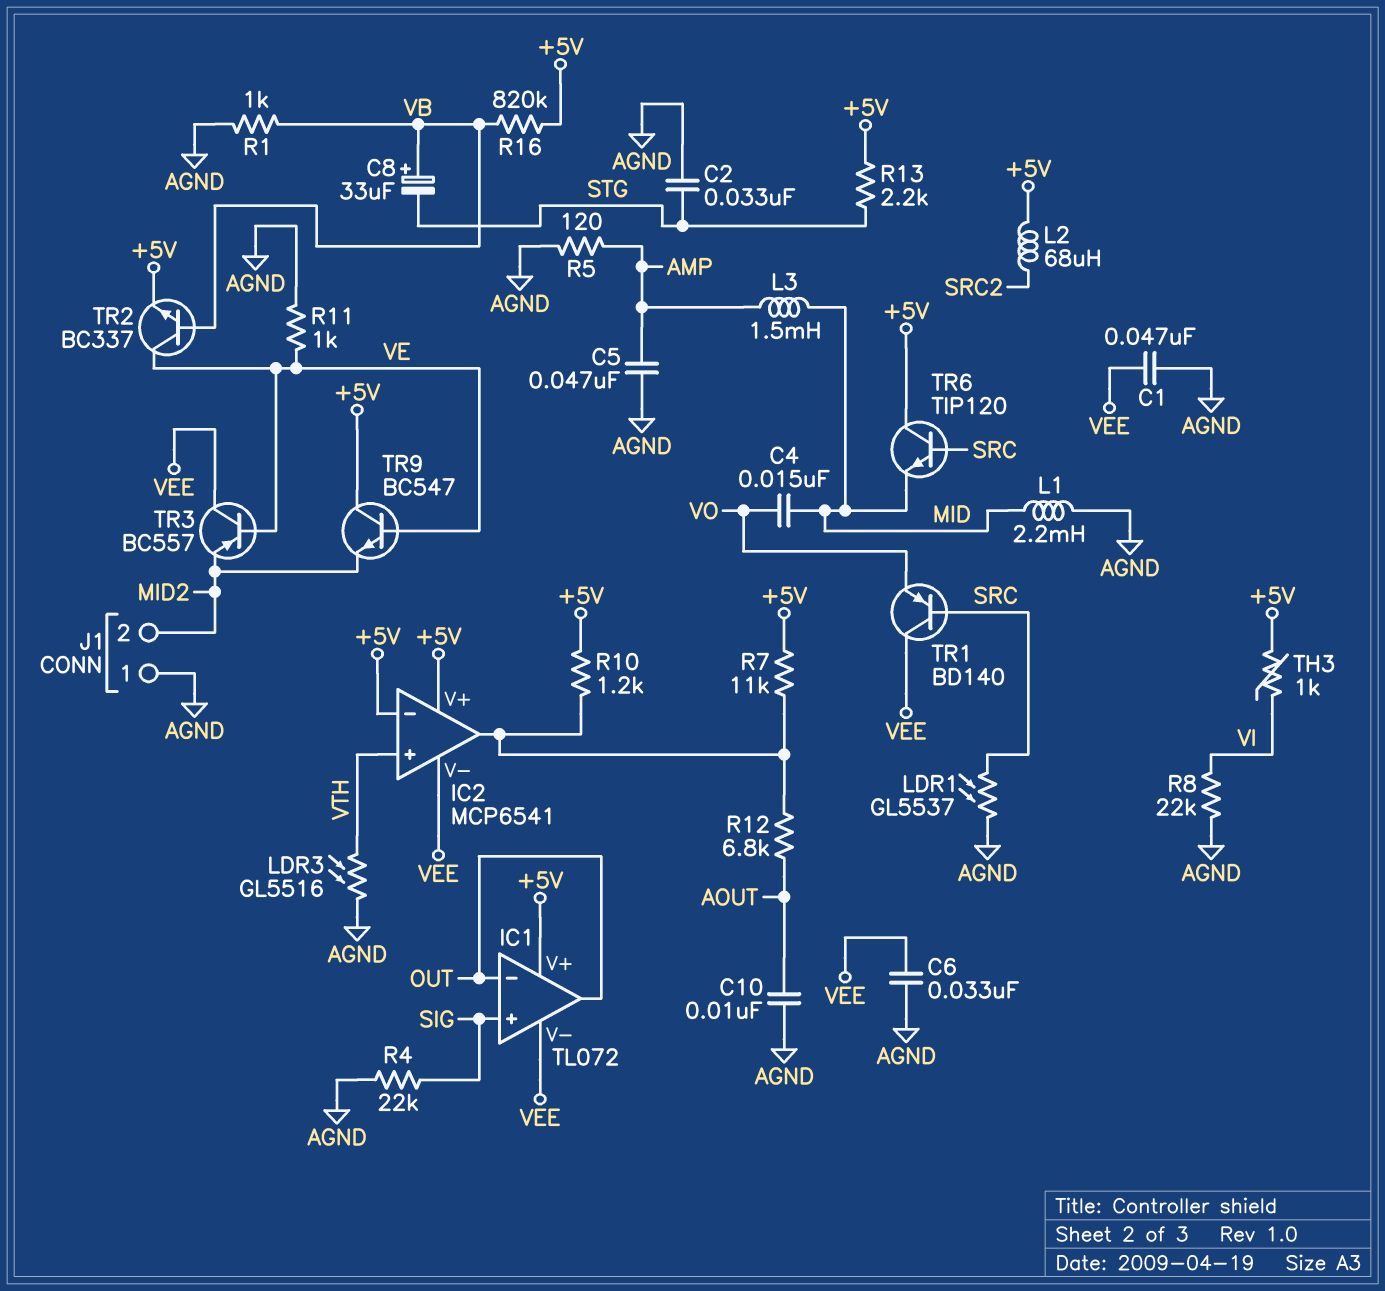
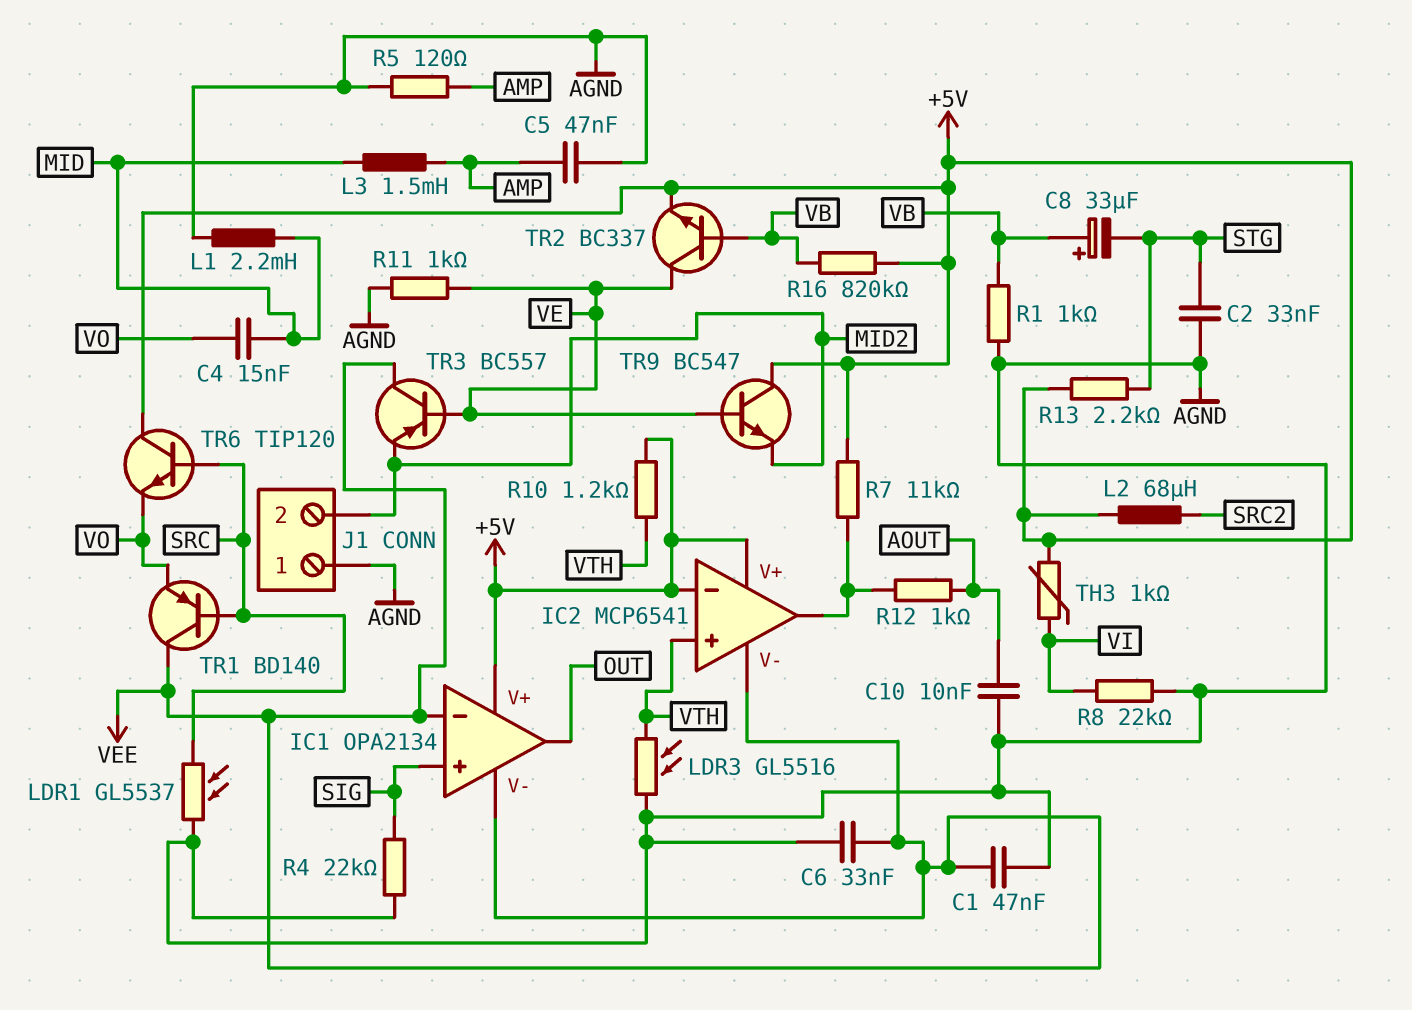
IC1: TL072 -> OPA2134
IC1 pin in-: OUT -> VEE
R10: 1.2k (+5V, IC2/out) -> 1.2k (+5V, VTH)
R12: 6.8k (AOUT, IC2/out) -> 1k (AOUT, IC2/out)
TR6: NPN TIP120 (B SRC, C +5V, E MID) -> NPN TIP120 (B SRC, C +5V, E VO)

